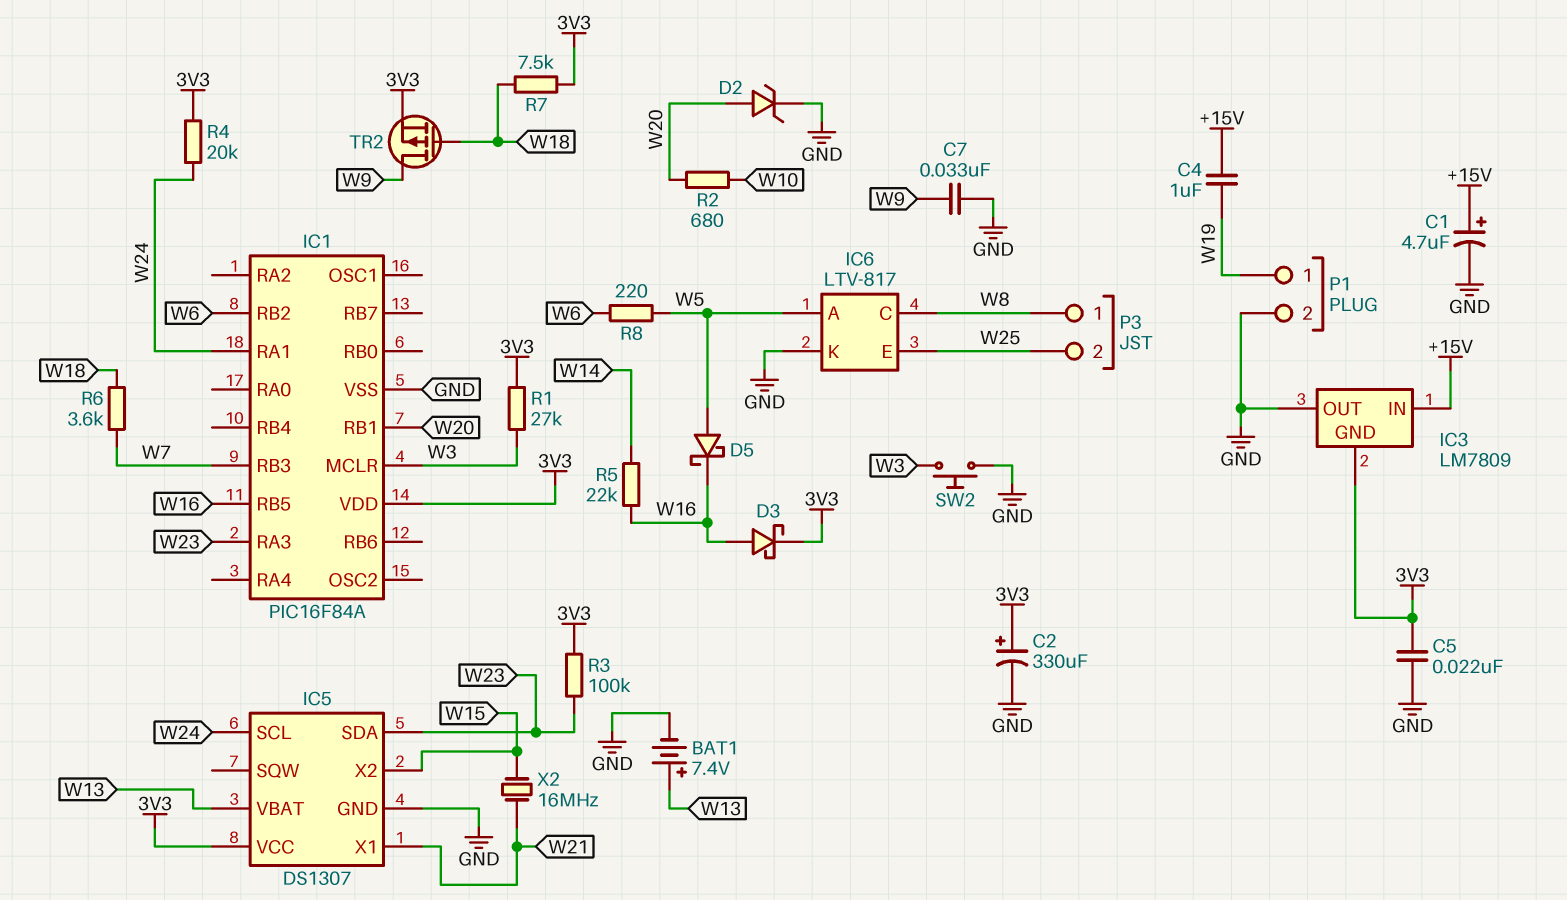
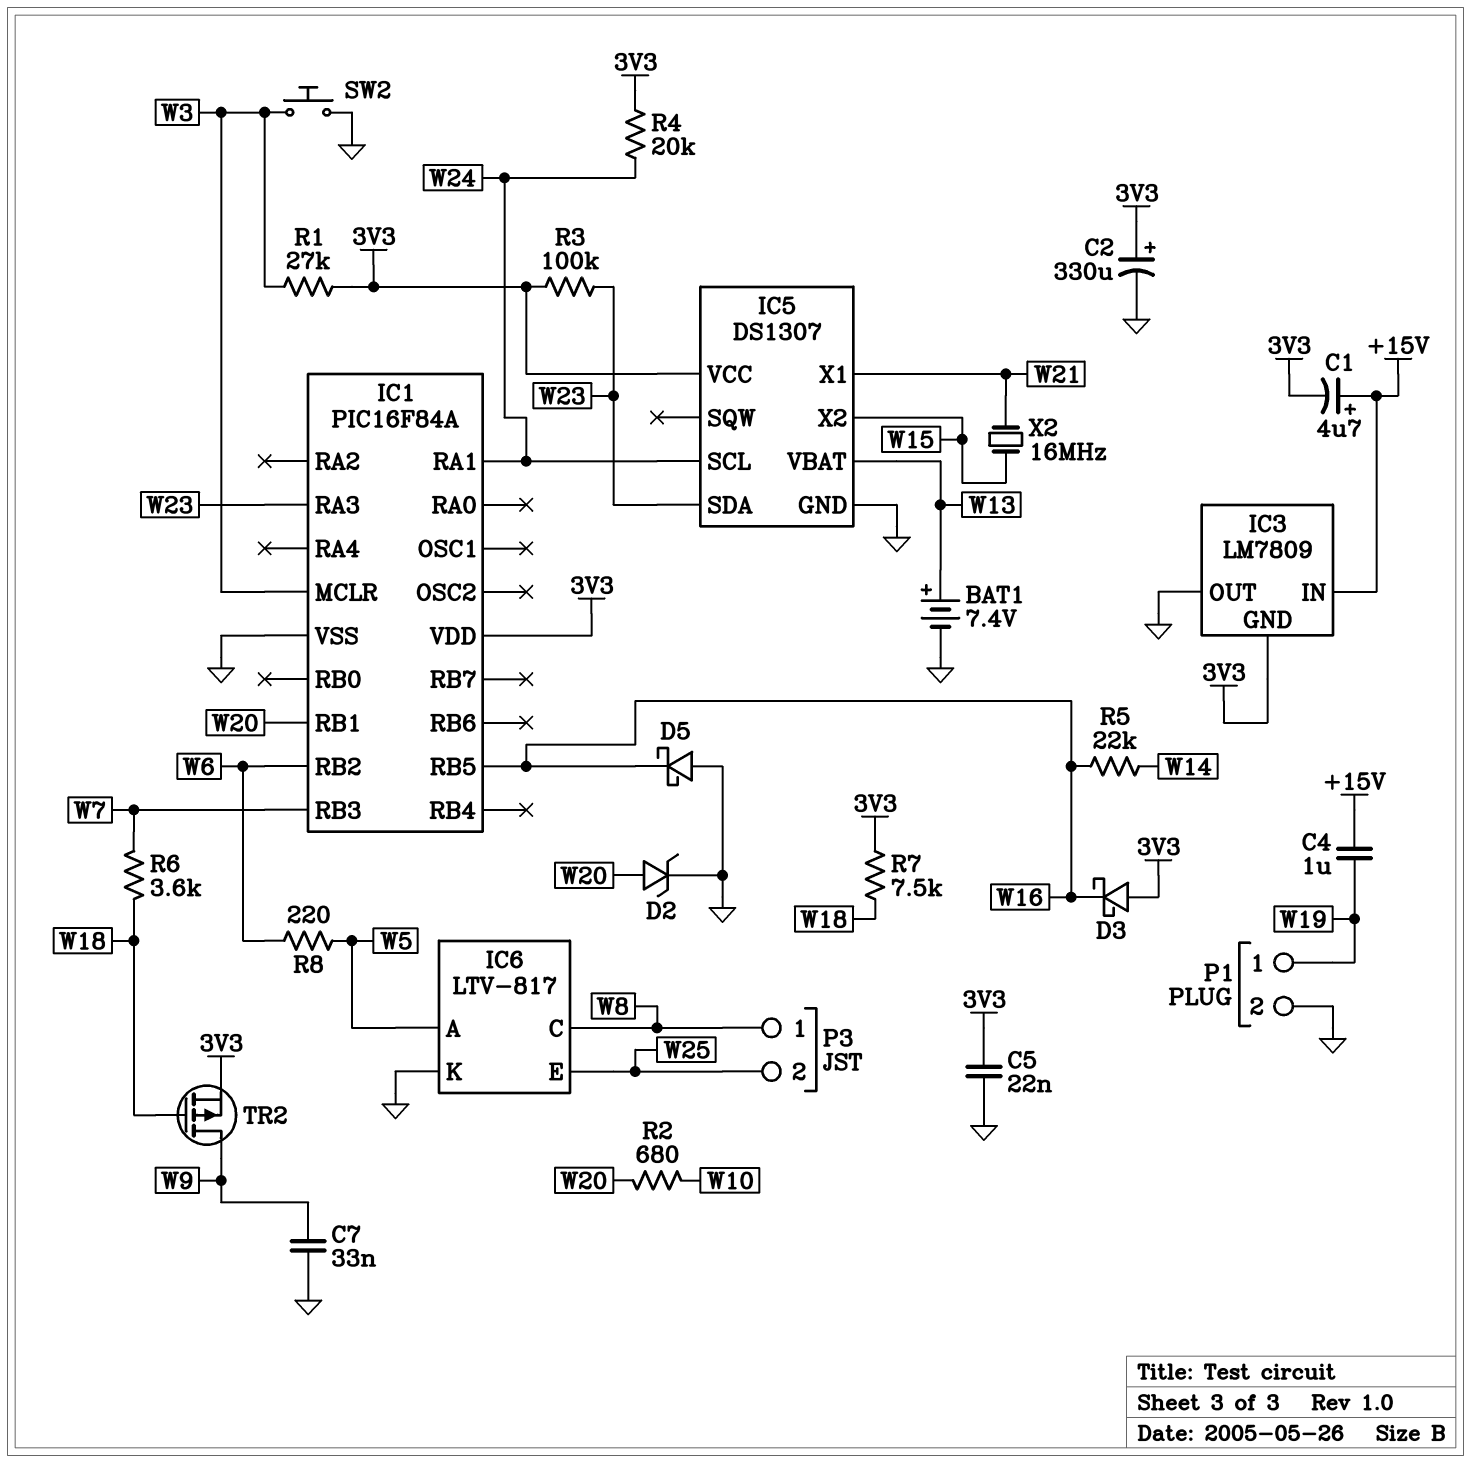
C1: 4.7uF (plus +15V, minus GND) -> 4.7uF (plus +15V, minus 3V3)
D3: schottky (A W16, K 3V3) -> schottky (A 3V3, K W16)
D5: schottky (A W5, K W16) -> schottky (A GND, K W16)

